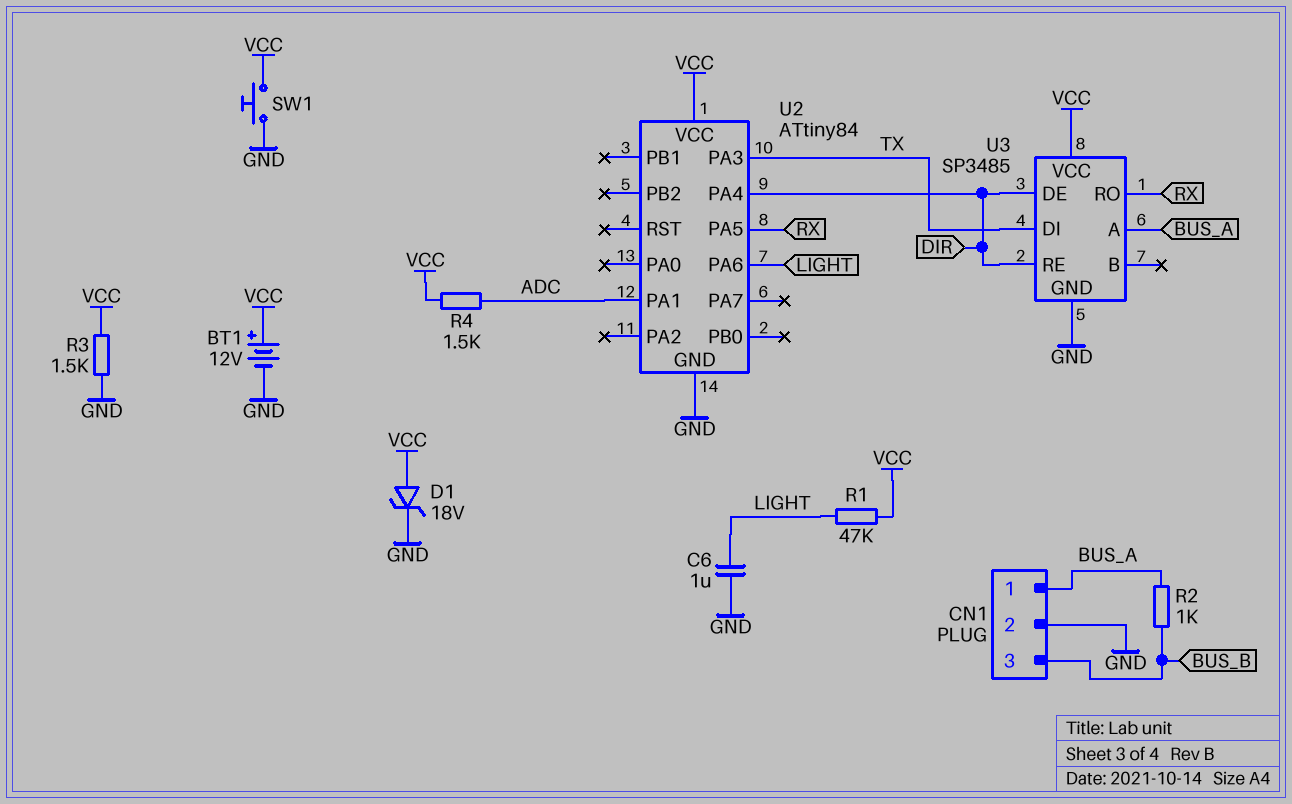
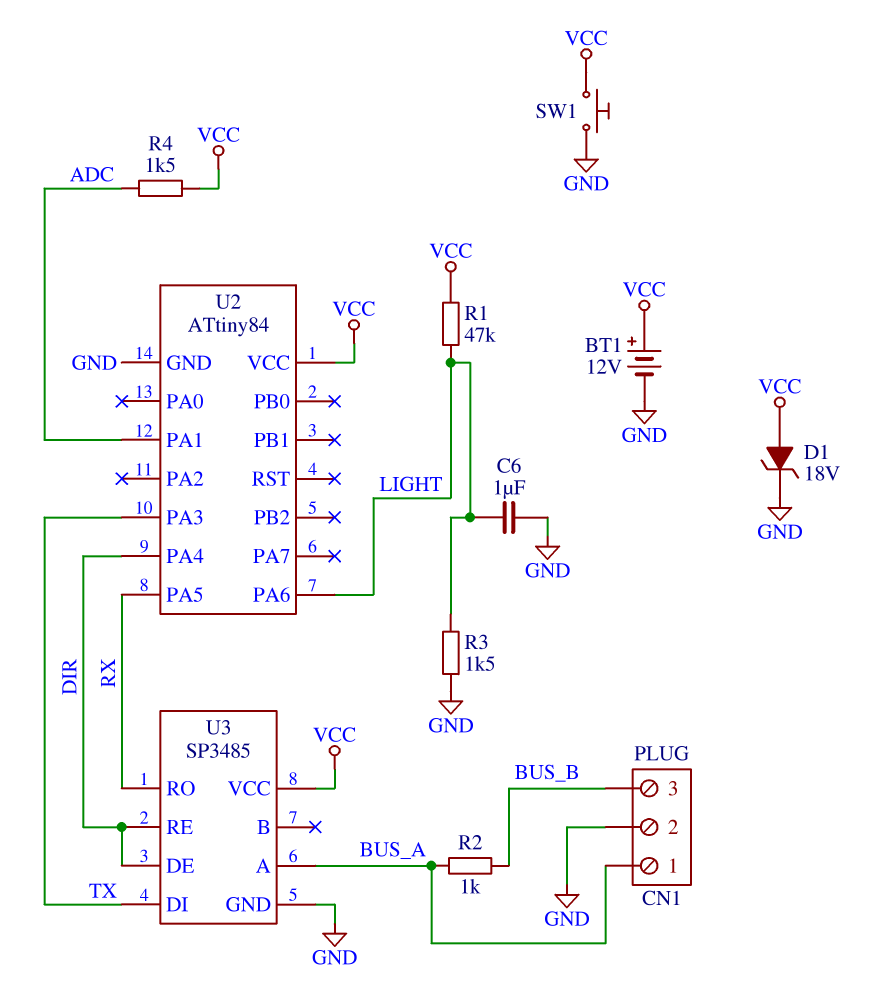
R3: 1.5k (GND, VCC) -> 1.5k (GND, LIGHT)

